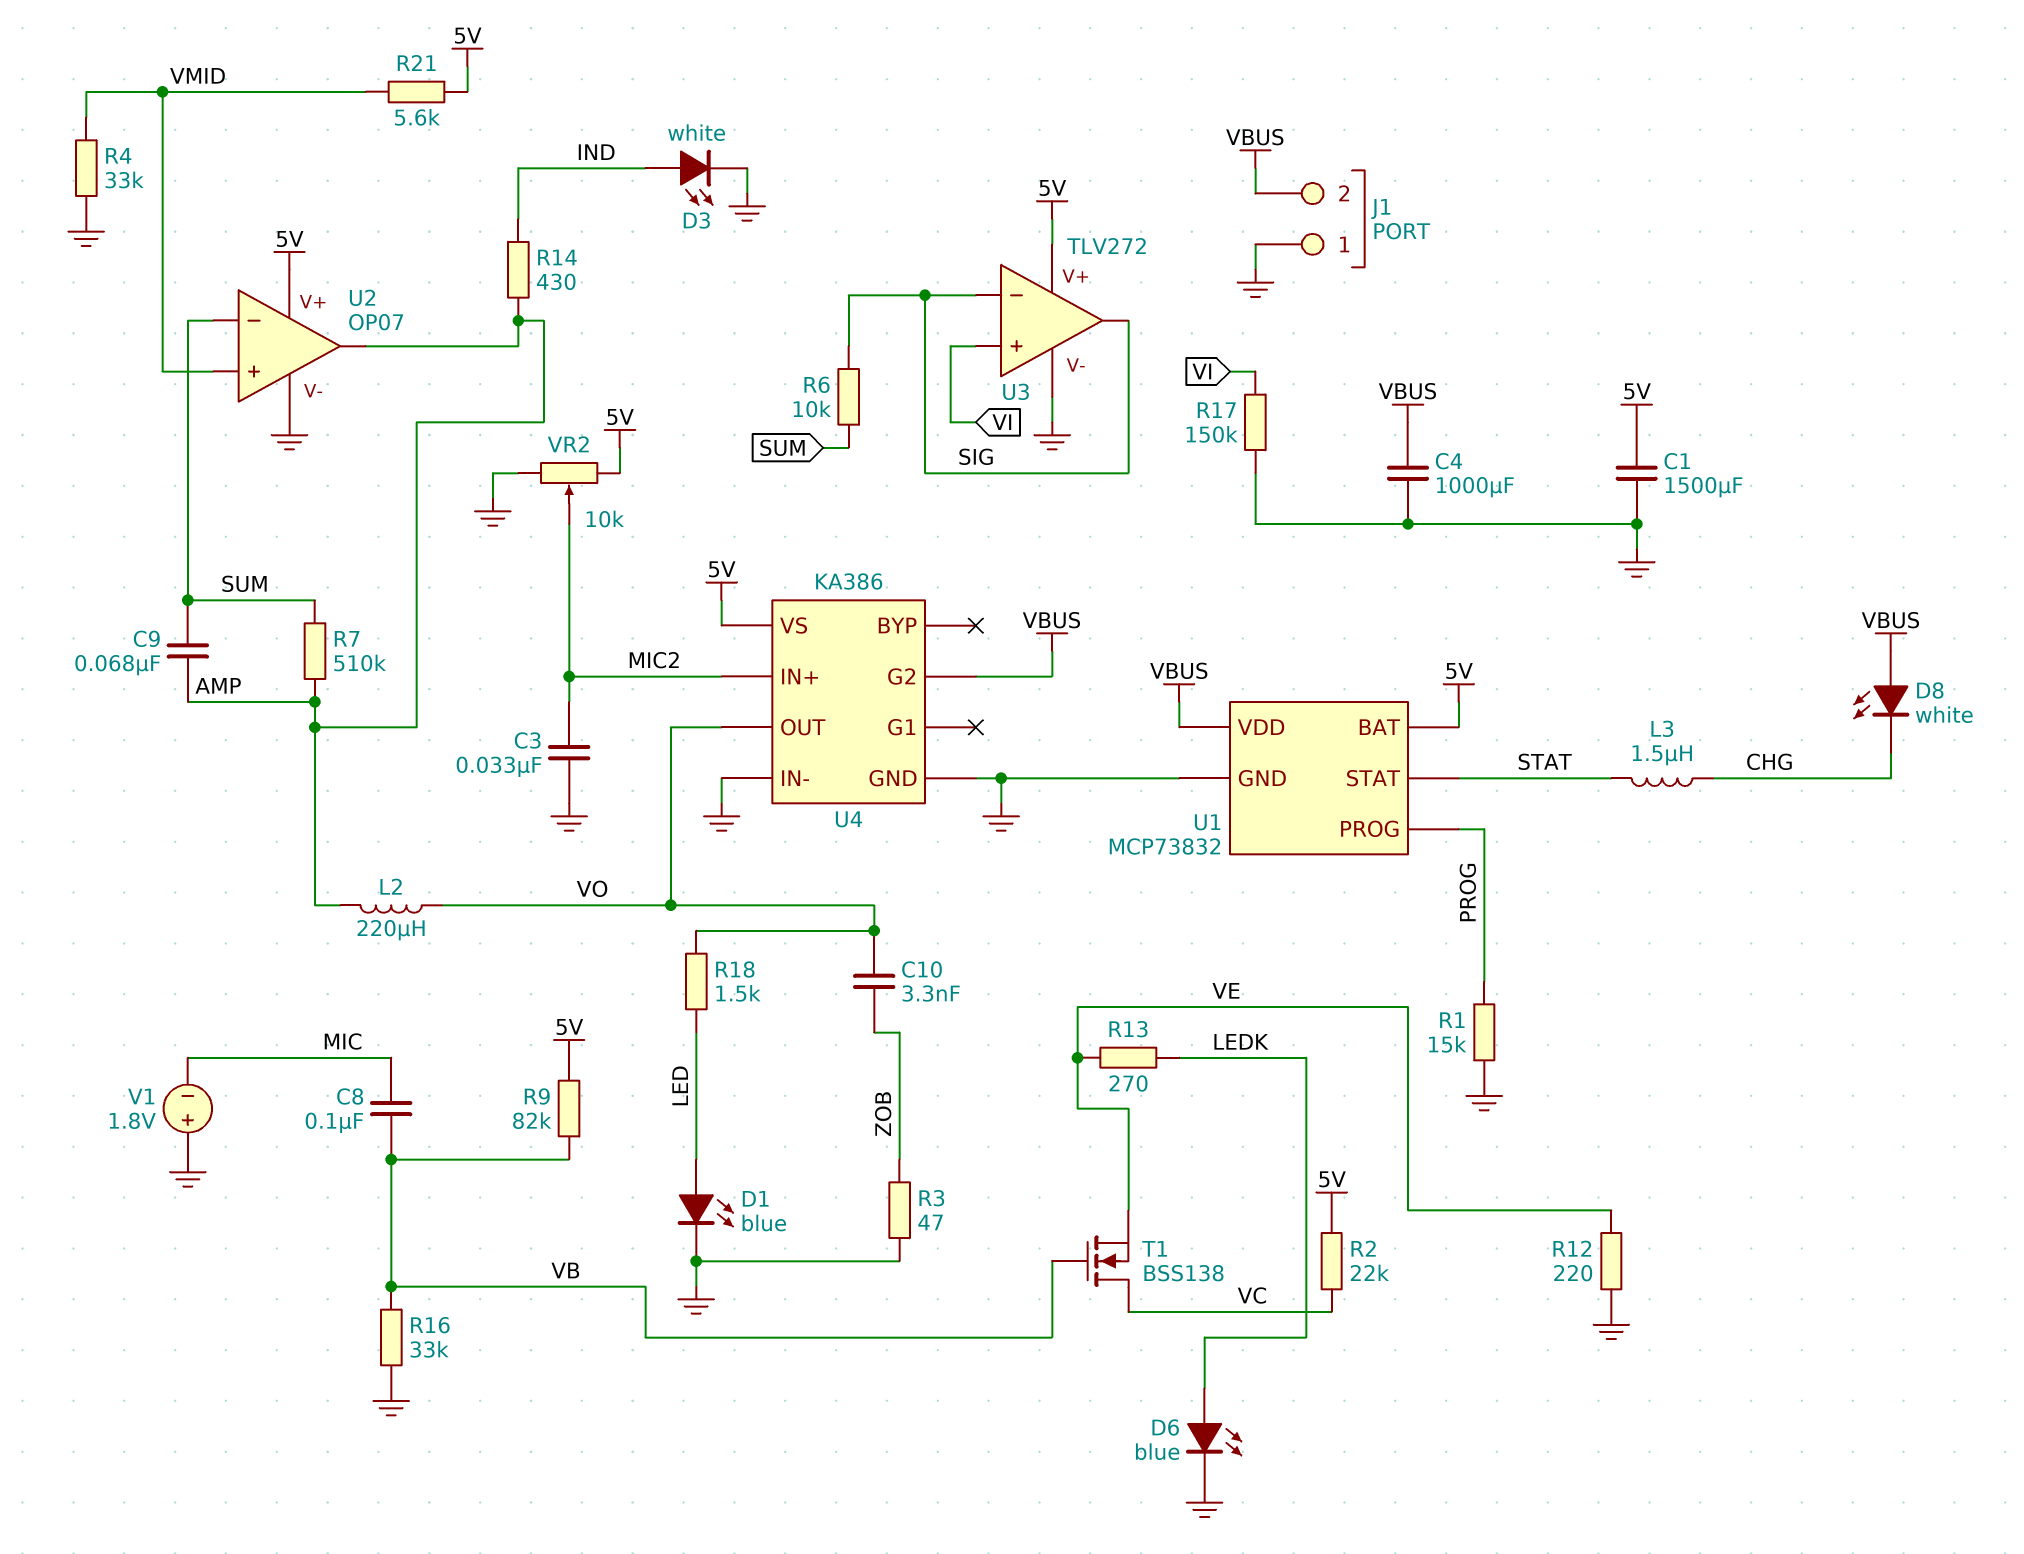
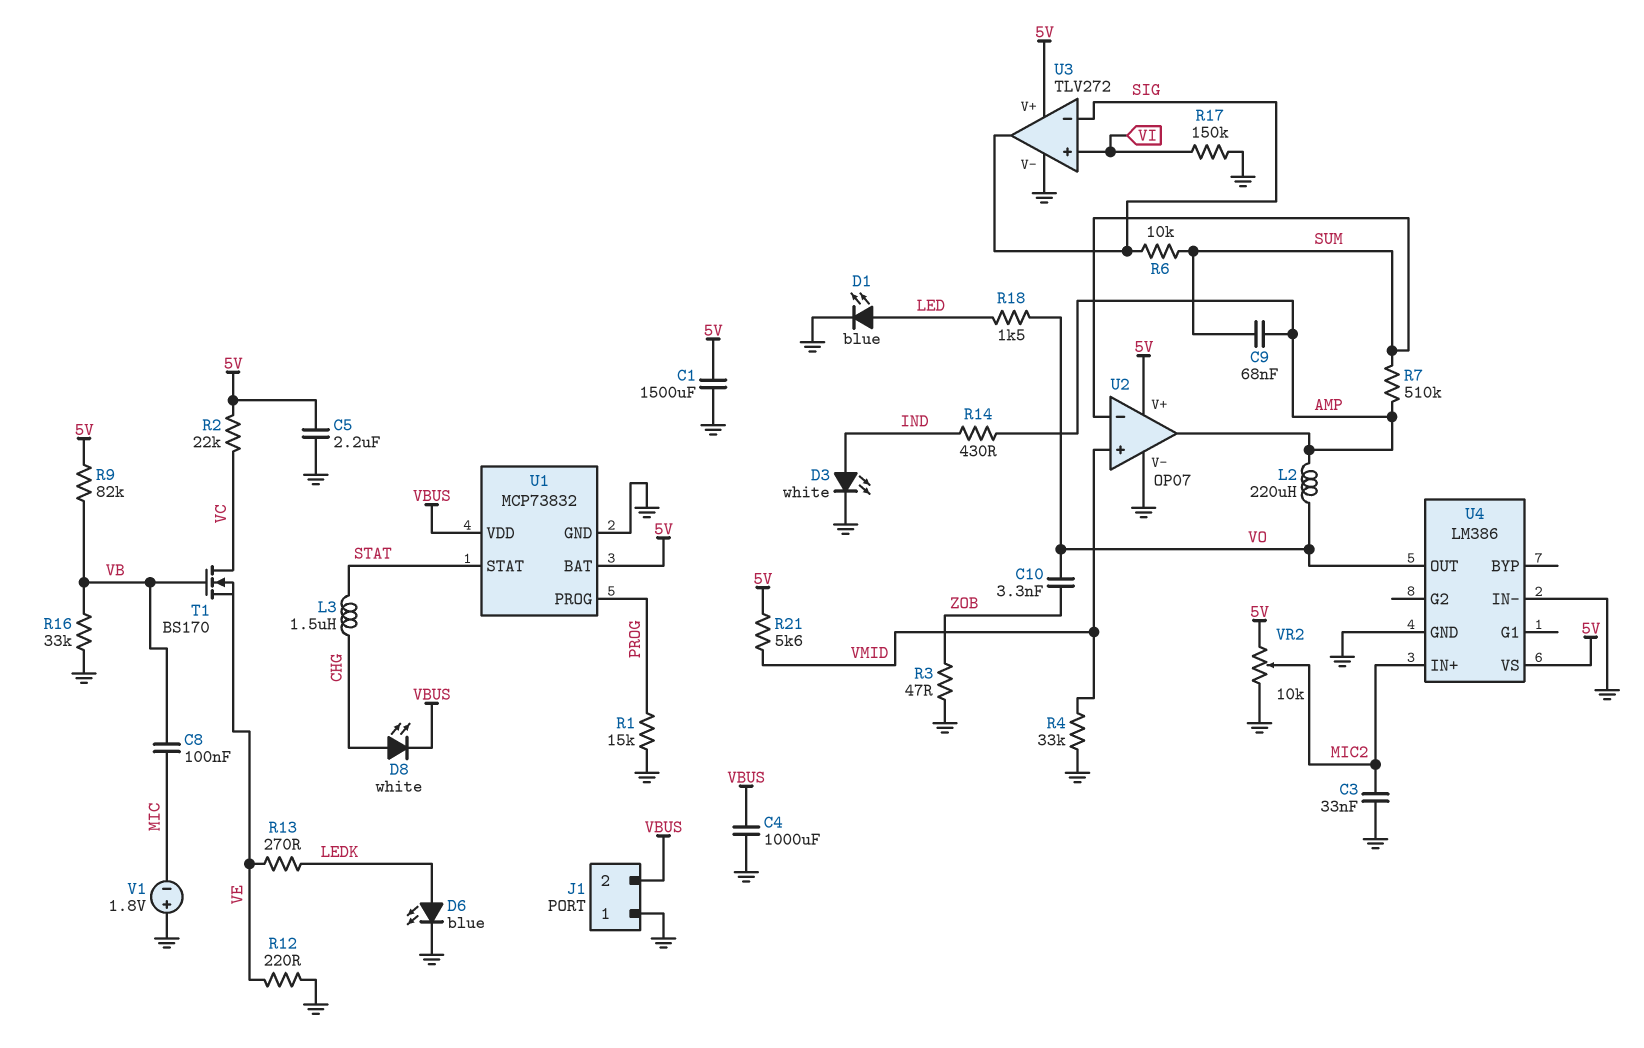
C5: none -> 2.2uF (5V, GND)
D8: LED white (A VBUS, K CHG) -> LED white (A CHG, K VBUS)
T1: NMOS BSS138 (G VB, D VC, S VE) -> NMOS BS170 (G VB, D VC, S VE)
U4: KA386 -> LM386
U4 pin G2: VBUS -> none

